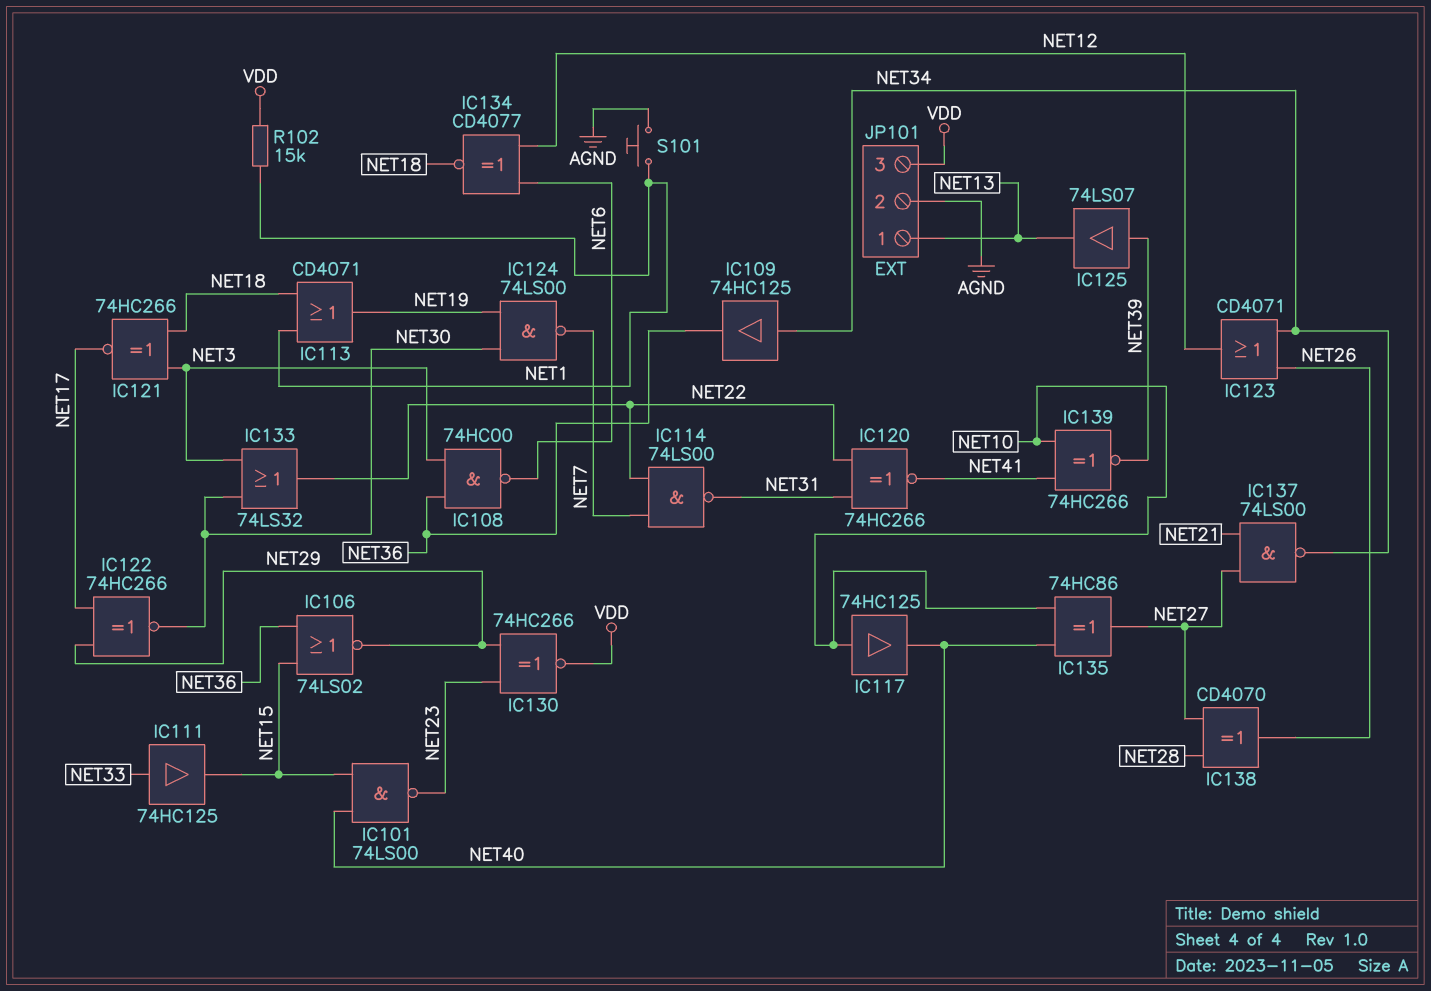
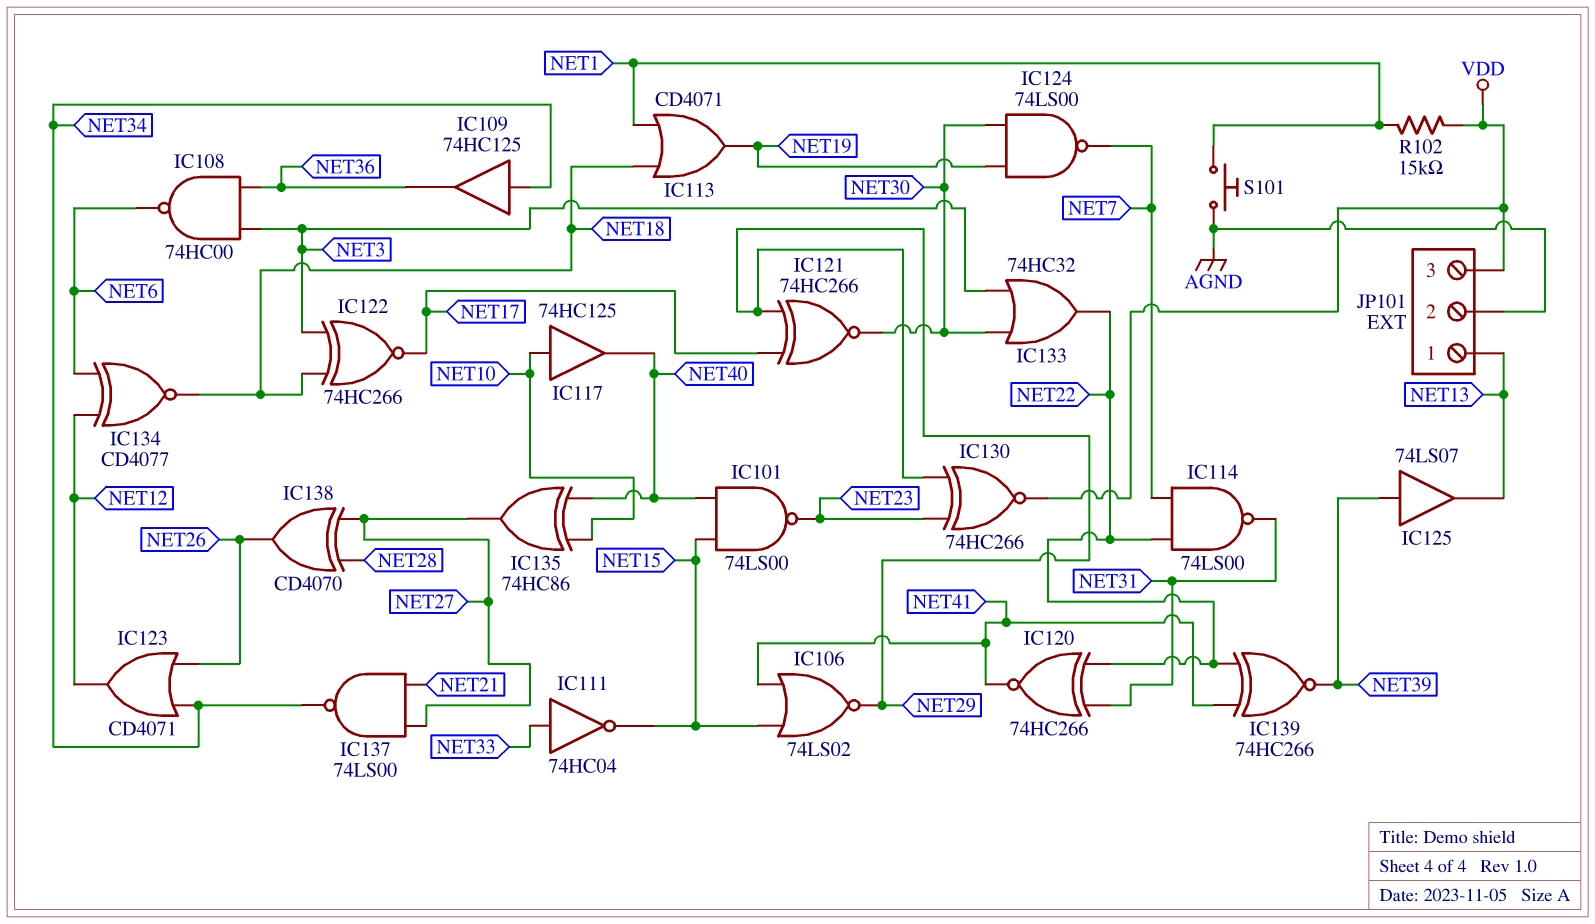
IC106: NOR 74LS02 (in NET15, in NET36, out NET29) -> NOR 74LS02 (in NET15, in NET41, out NET29)
IC111: buffer 74HC125 (in NET33, out NET15) -> NOT 74HC04 (in NET33, out NET15)
IC121: XNOR 74HC266 (in NET3, in NET18, out NET17) -> XNOR 74HC266 (in NET17, in NET29, out NET30)
IC122: XNOR 74HC266 (in NET17, in NET29, out NET30) -> XNOR 74HC266 (in NET3, in NET18, out NET17)
IC133: OR 74LS32 (in NET3, in NET30, out NET22) -> OR 74HC32 (in NET3, in NET30, out NET22)
IC139: XNOR 74HC266 (in NET10, in NET41, out NET39) -> XNOR 74HC266 (in NET22, in NET41, out NET39)

